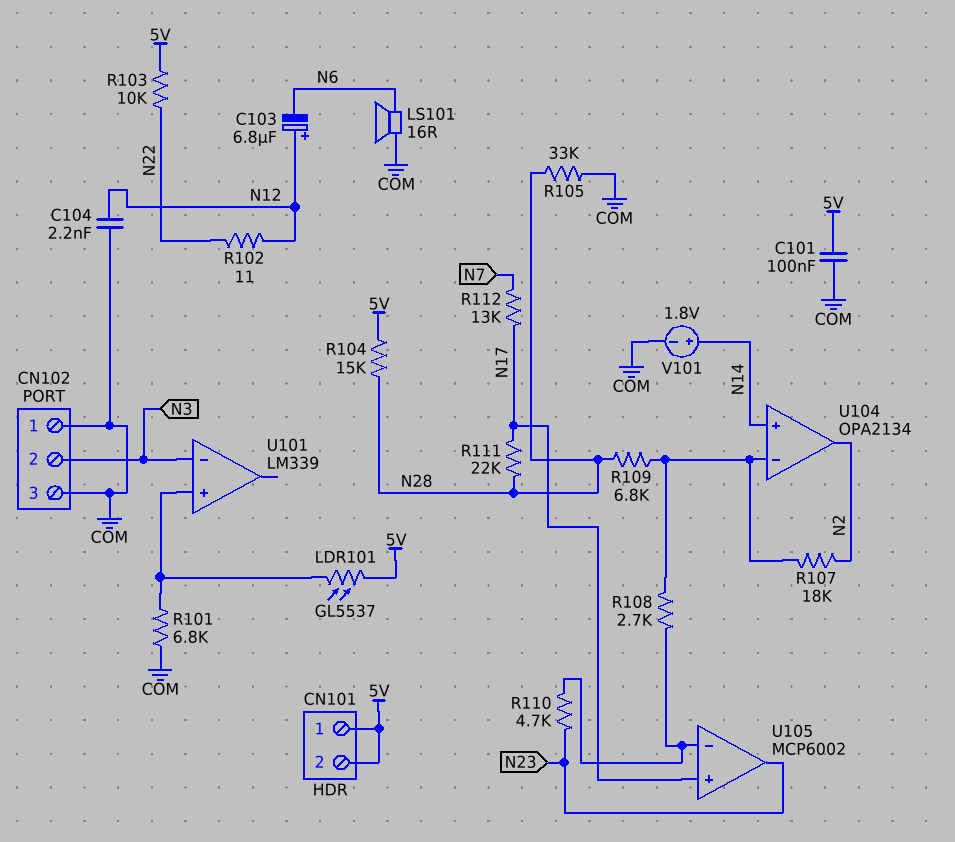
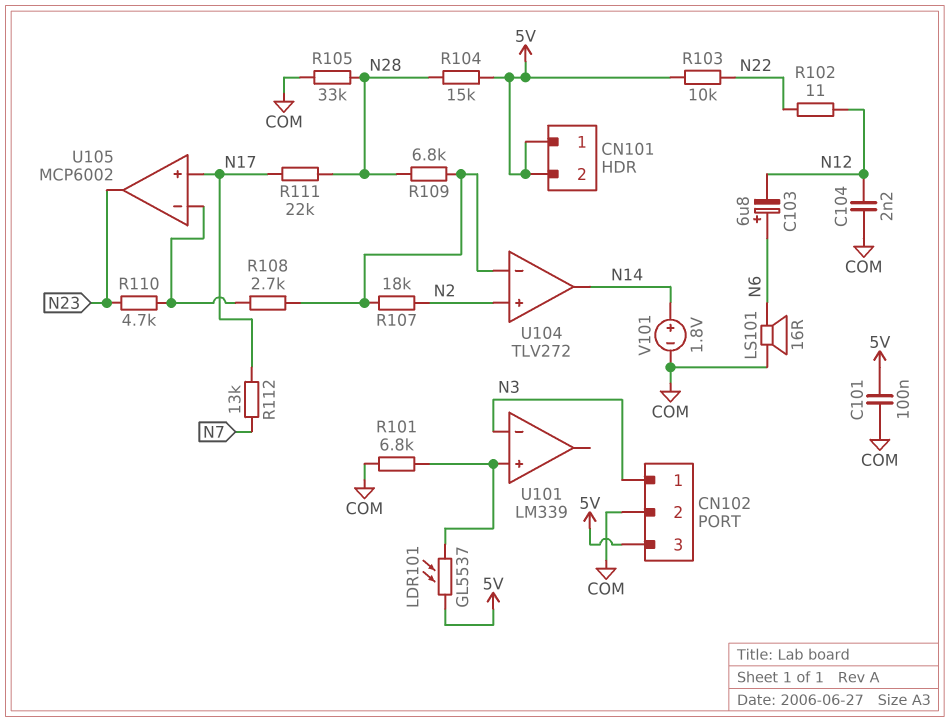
C103: 6.8uF (plus N12, minus N6) -> 6.8uF (plus N6, minus N12)
CN102 pin 1: COM -> N3
CN102 pin 2: N3 -> COM
CN102 pin 3: COM -> 5V
U104: OPA2134 -> TLV272
U104 pin in+: N14 -> N2
U104 pin out: N2 -> N14

